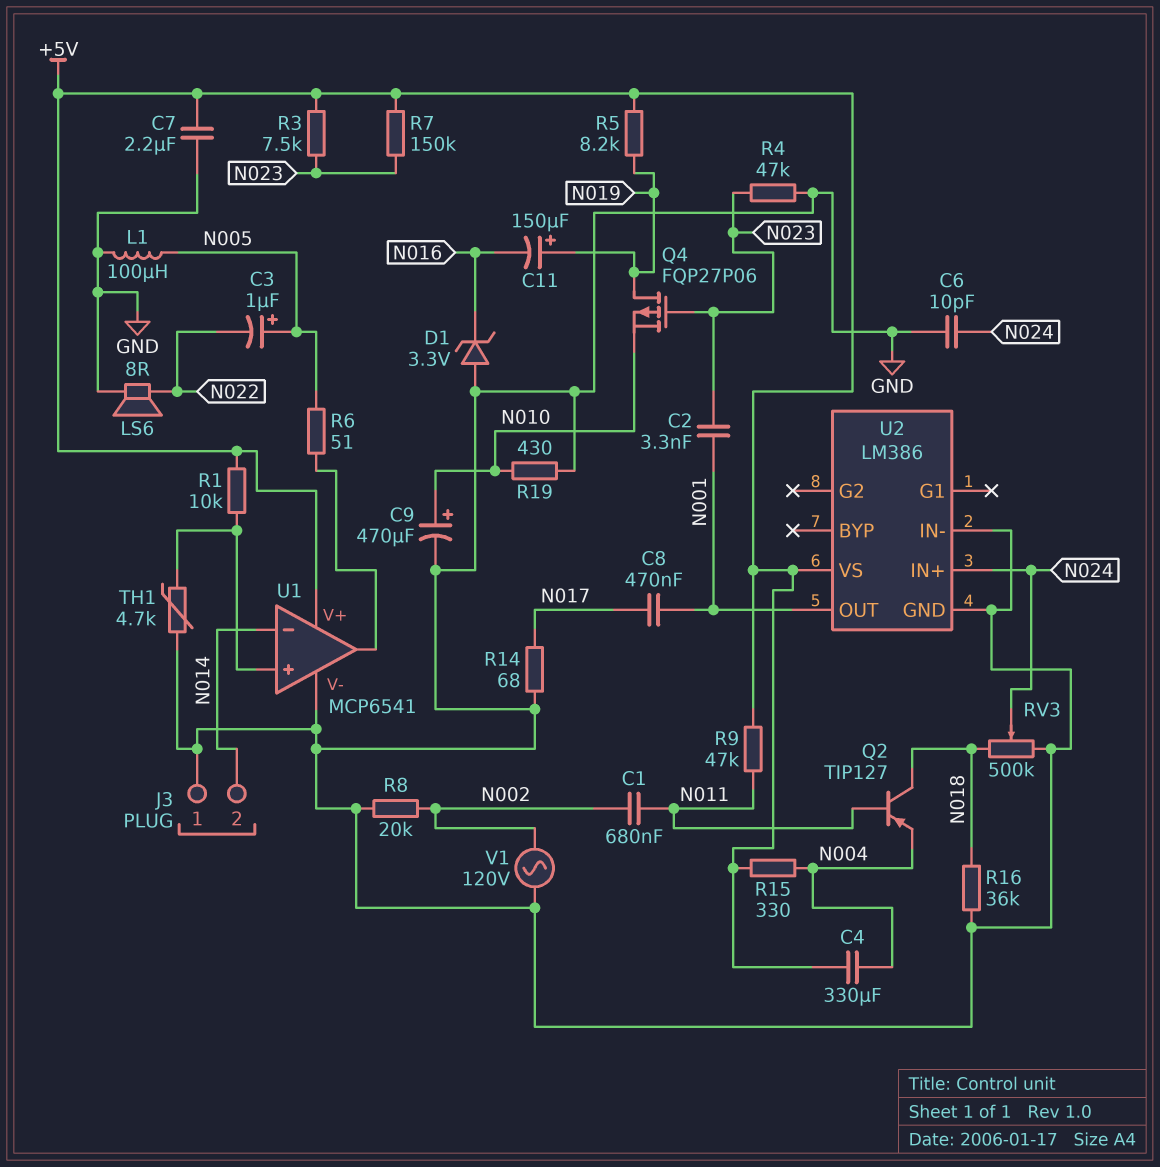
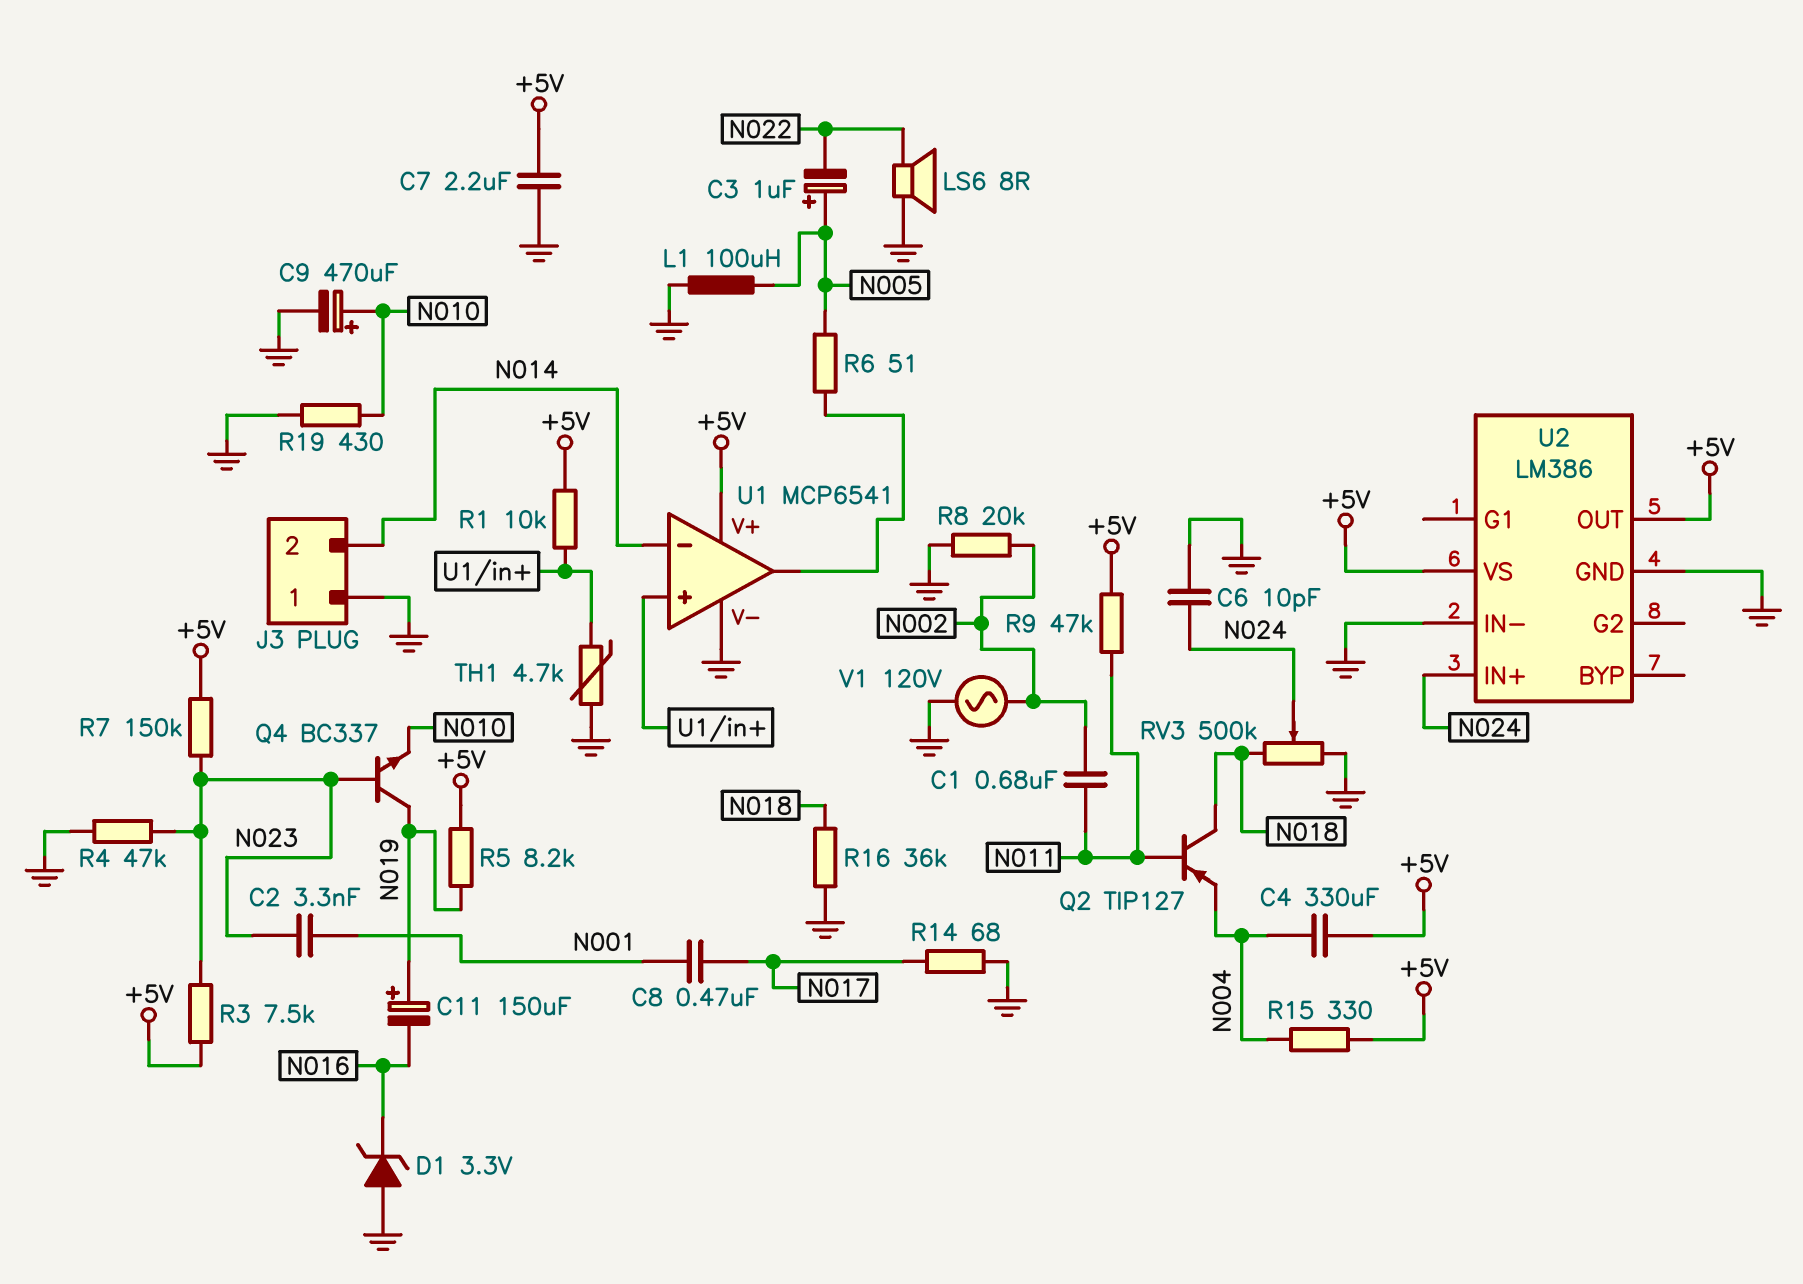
Q4: PMOS FQP27P06 (G N023, D N019, S N010) -> NPN BC337 (B N023, C N019, E N010)
U2 pin OUT: N001 -> +5V

